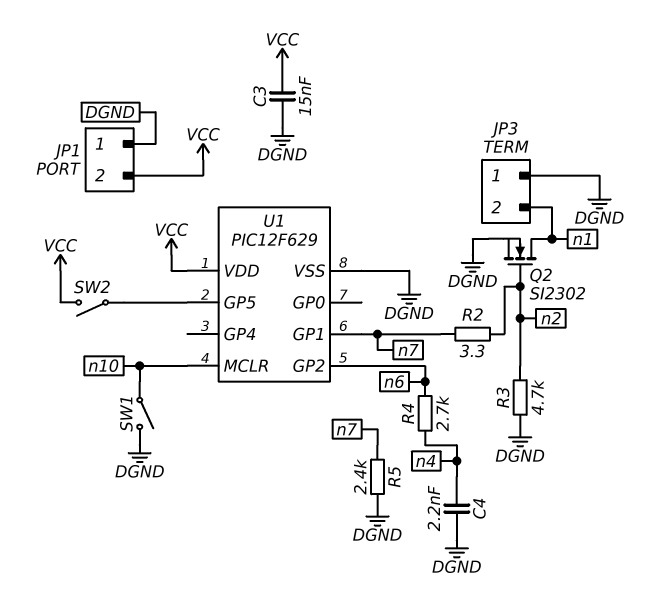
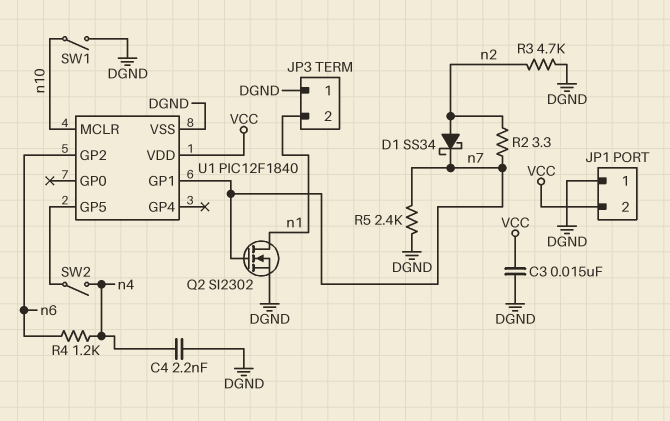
D1: none -> schottky SS34 (A n2, K n7)
Q2: NMOS SI2302 (G n2, D n1, S DGND) -> NMOS SI2302 (G n7, D n1, S DGND)
R4: 2.7k (n4, n6) -> 1.2k (n4, n6)
SW2: switch (U1/GP5, VCC) -> switch (U1/GP5, n4)
U1: PIC12F629 -> PIC12F1840

